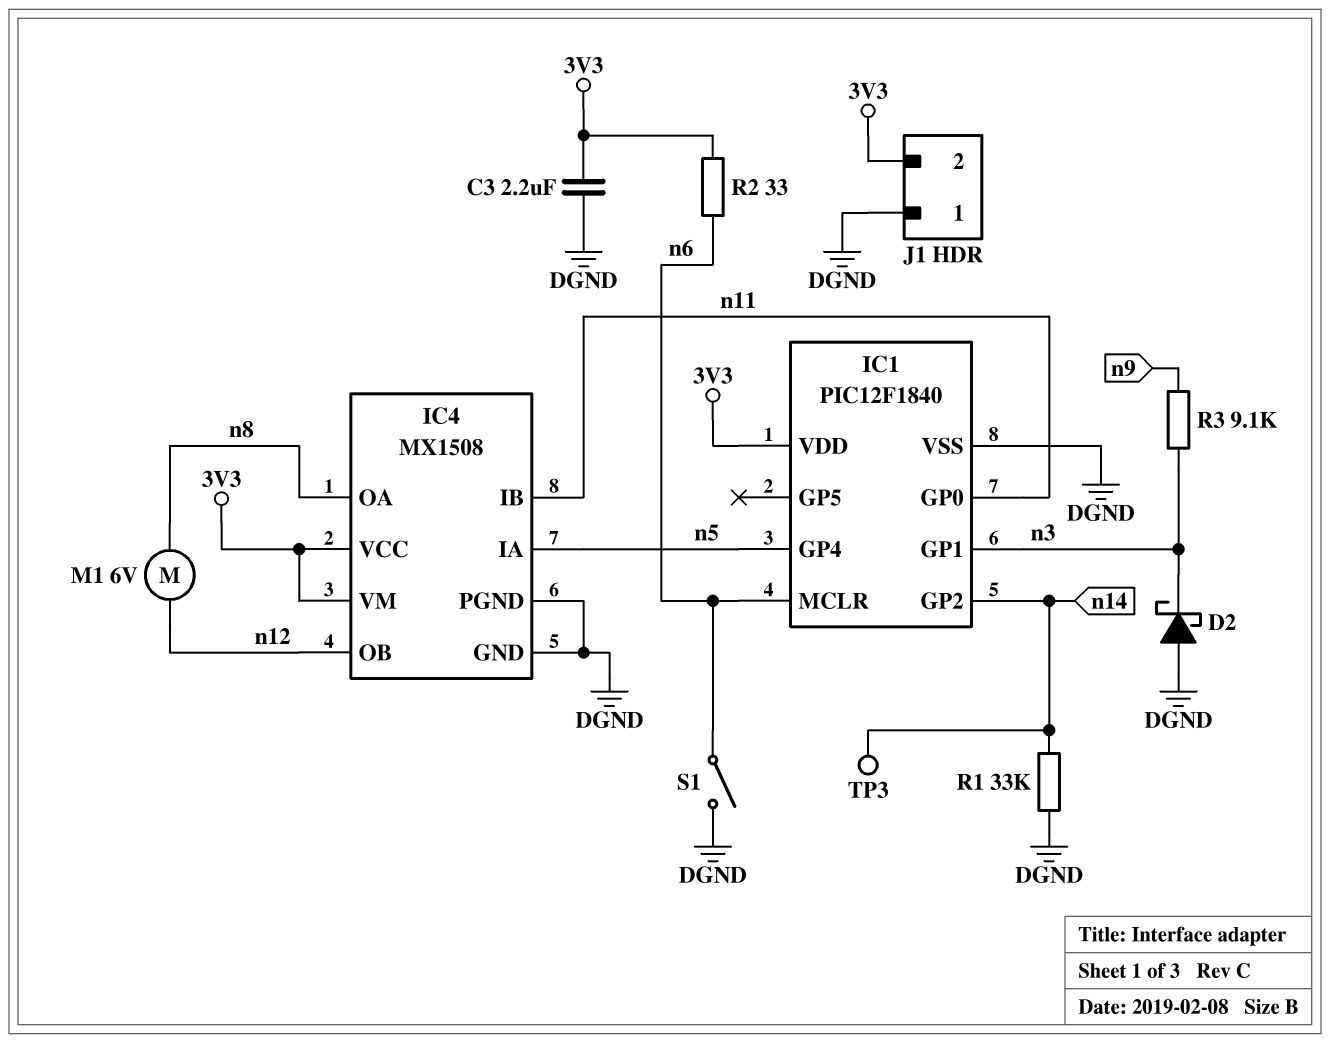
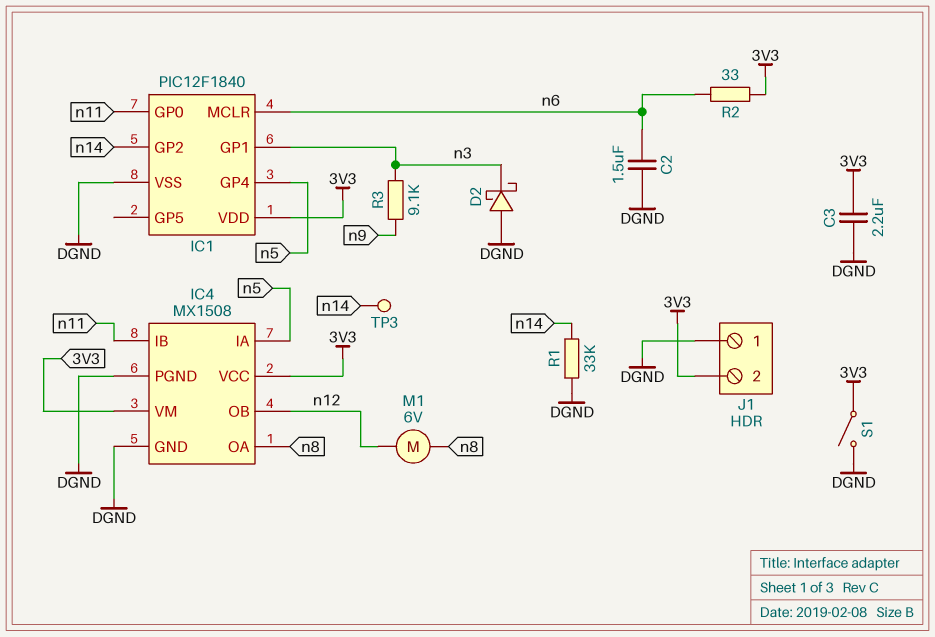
C2: none -> 1.5uF (DGND, n6)
S1: switch (DGND, n6) -> switch (3V3, DGND)

